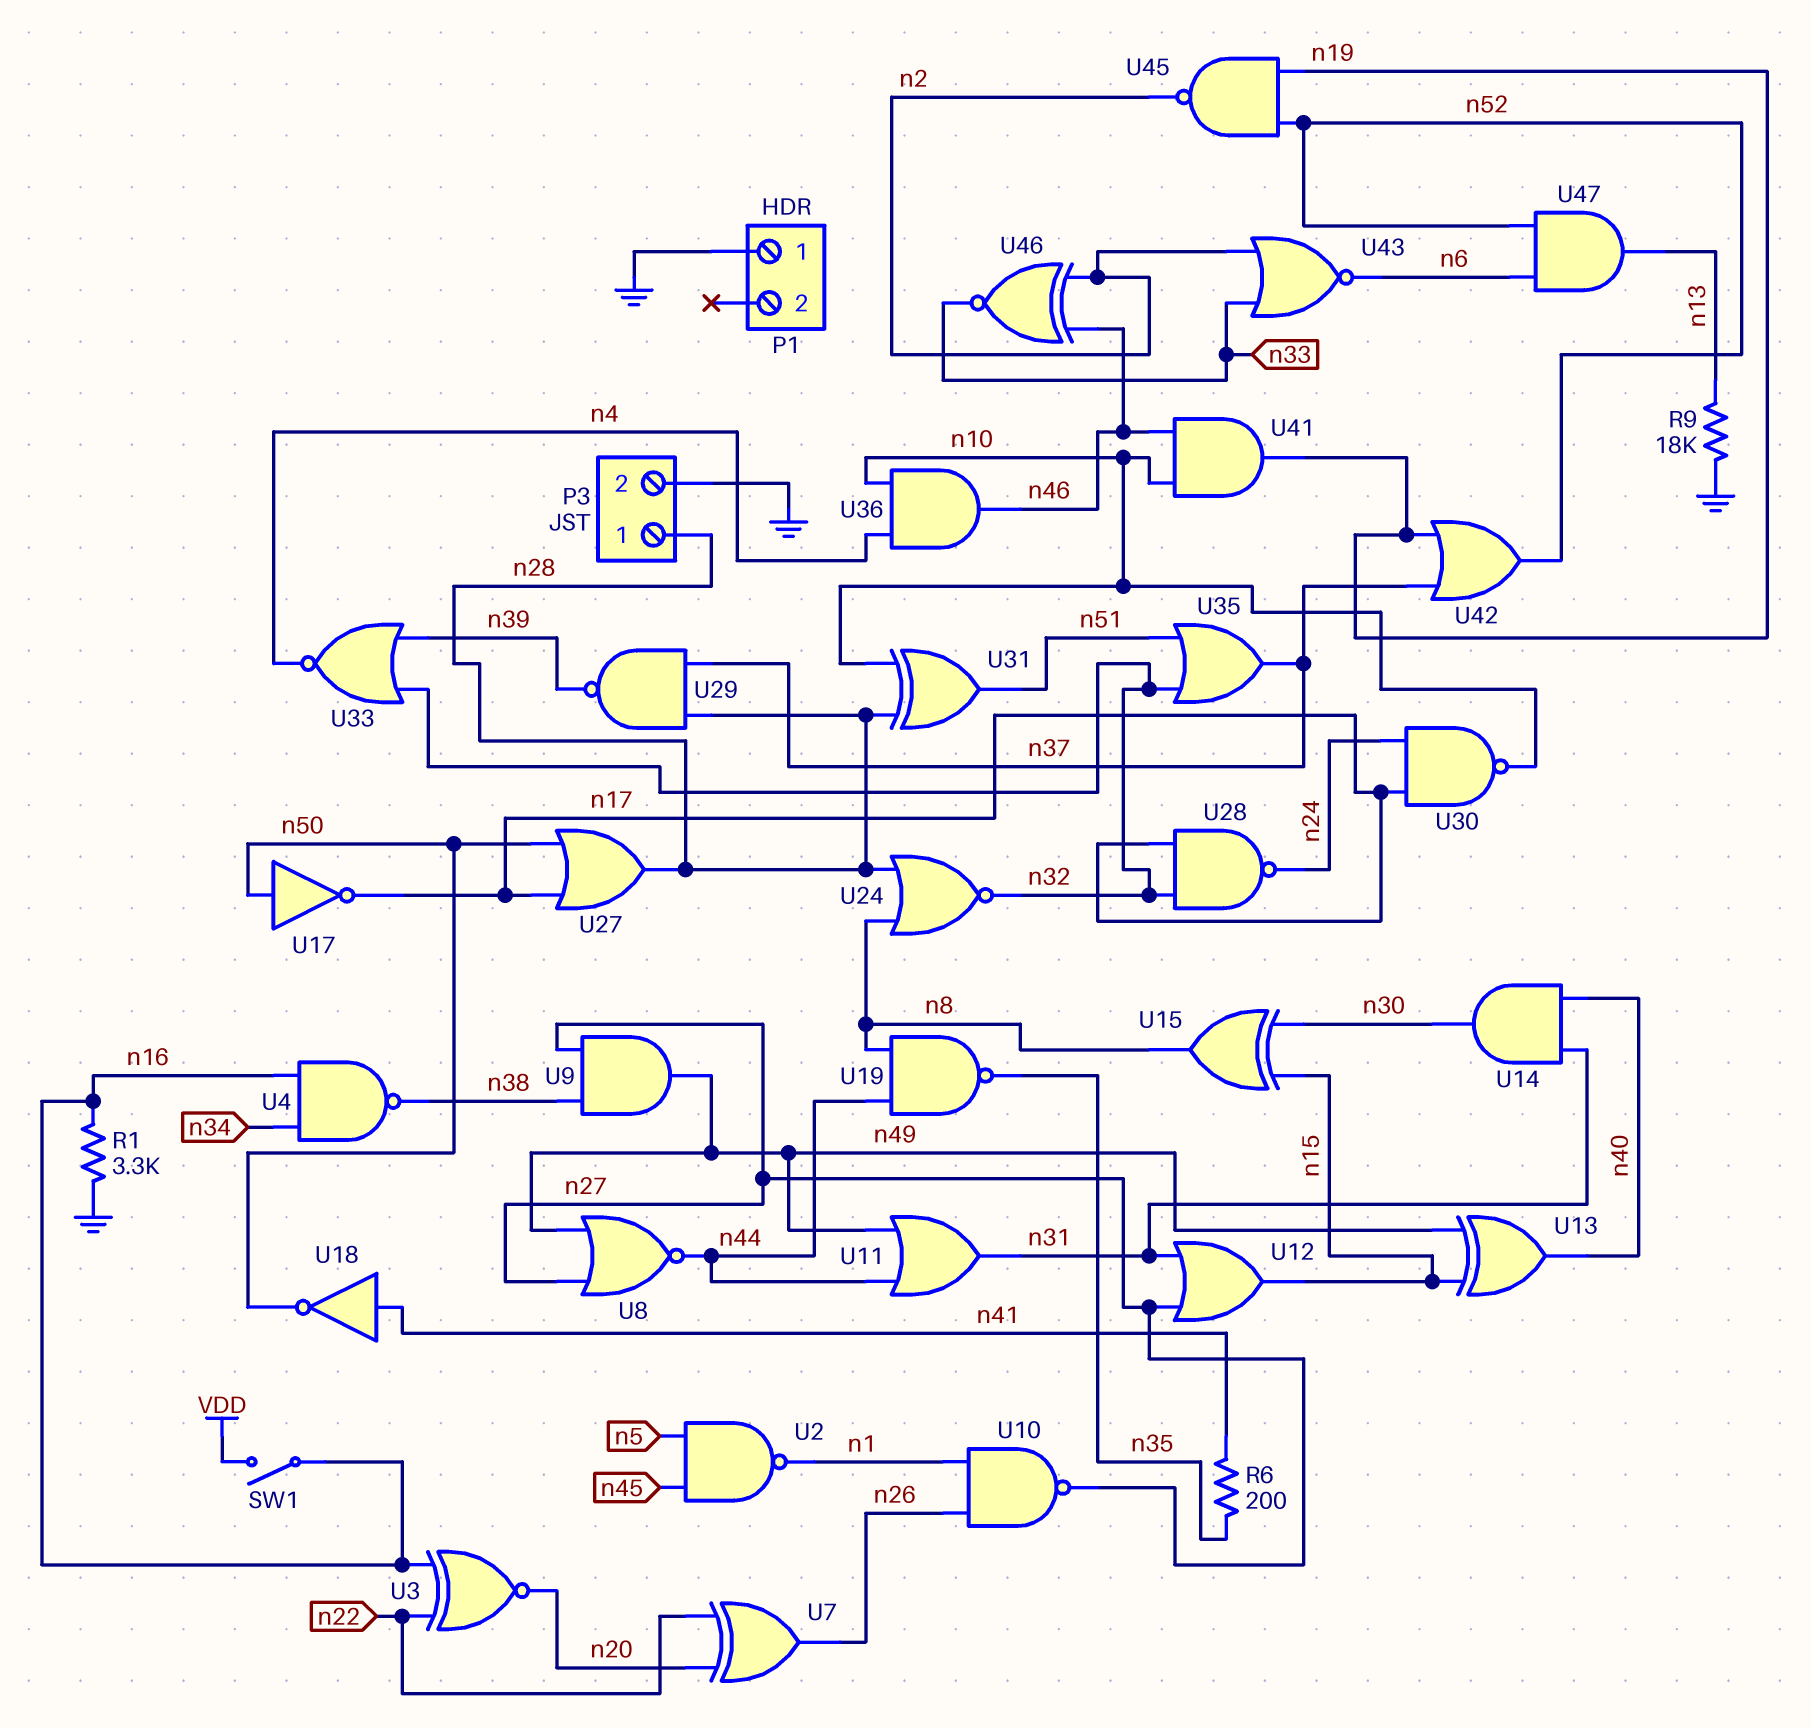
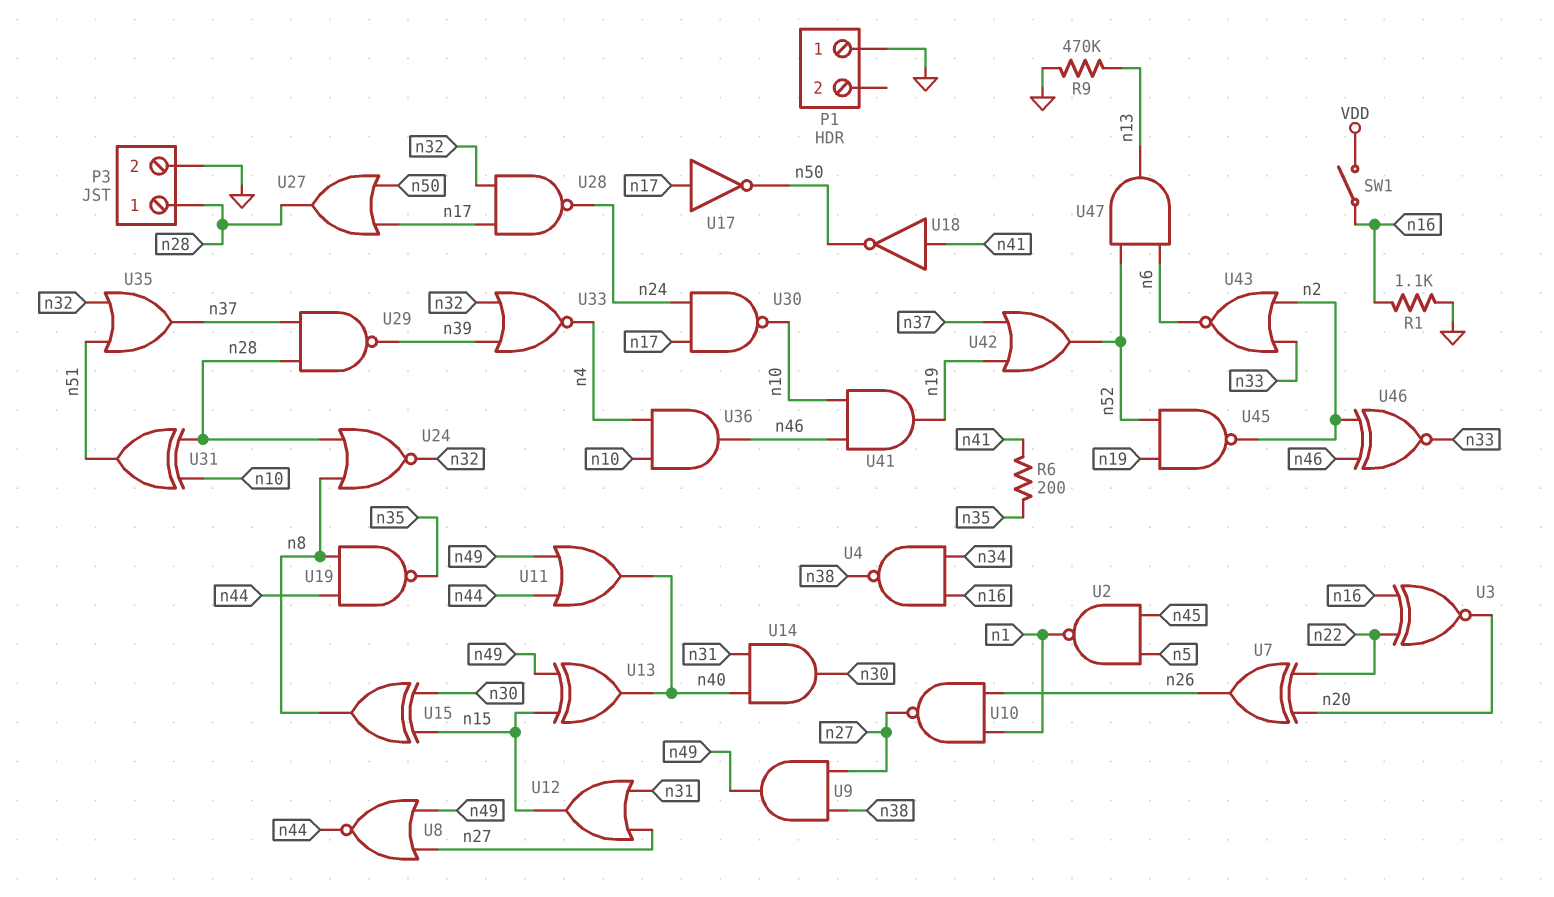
R1: 3.3k (GND, n16) -> 1.1k (GND, n16)
R9: 18k (GND, n13) -> 470k (GND, n13)
U11: OR (in n44, in n49, out n31) -> OR (in n44, in n49, out n40)
U17: NOT (in n50, out n17) -> NOT (in n17, out n50)

